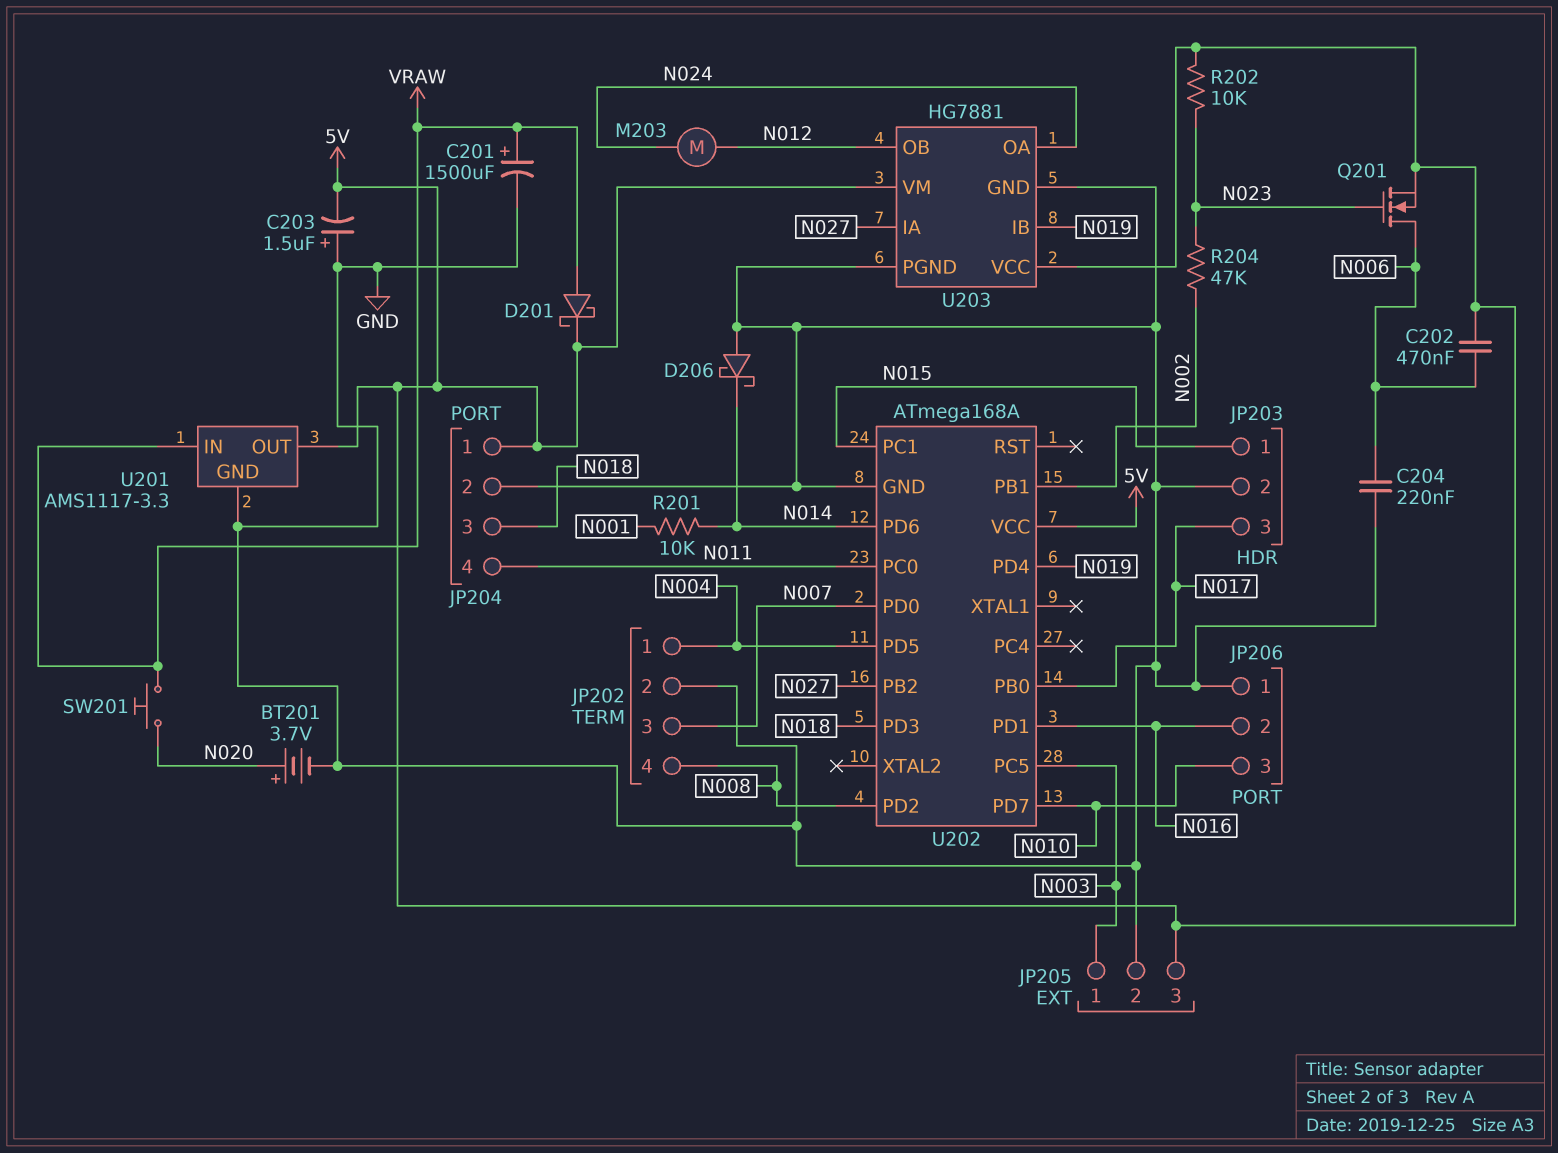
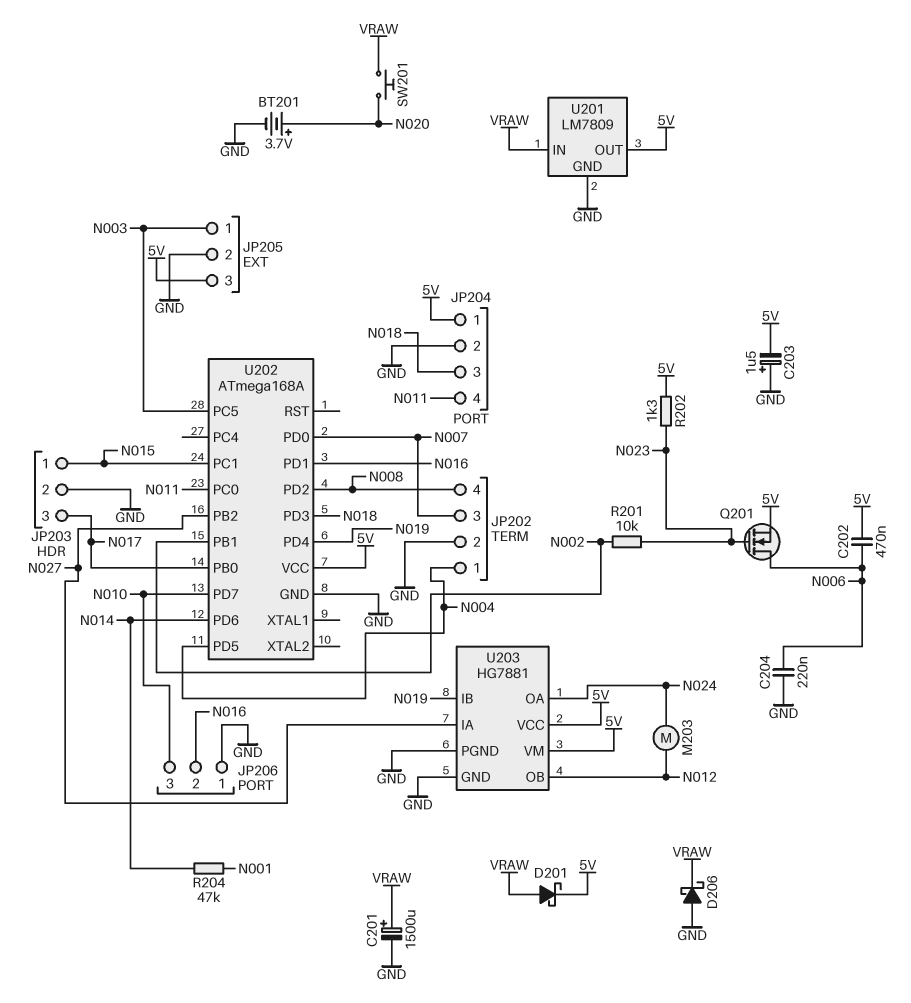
D206: schottky (A GND, K N014) -> schottky (A GND, K VRAW)
R201: 10k (N001, N014) -> 10k (N002, N023)
R202: 10k (5V, N023) -> 1.3k (5V, N023)
R204: 47k (N002, N023) -> 47k (N001, N014)
U201: AMS1117-3.3 -> LM7809

